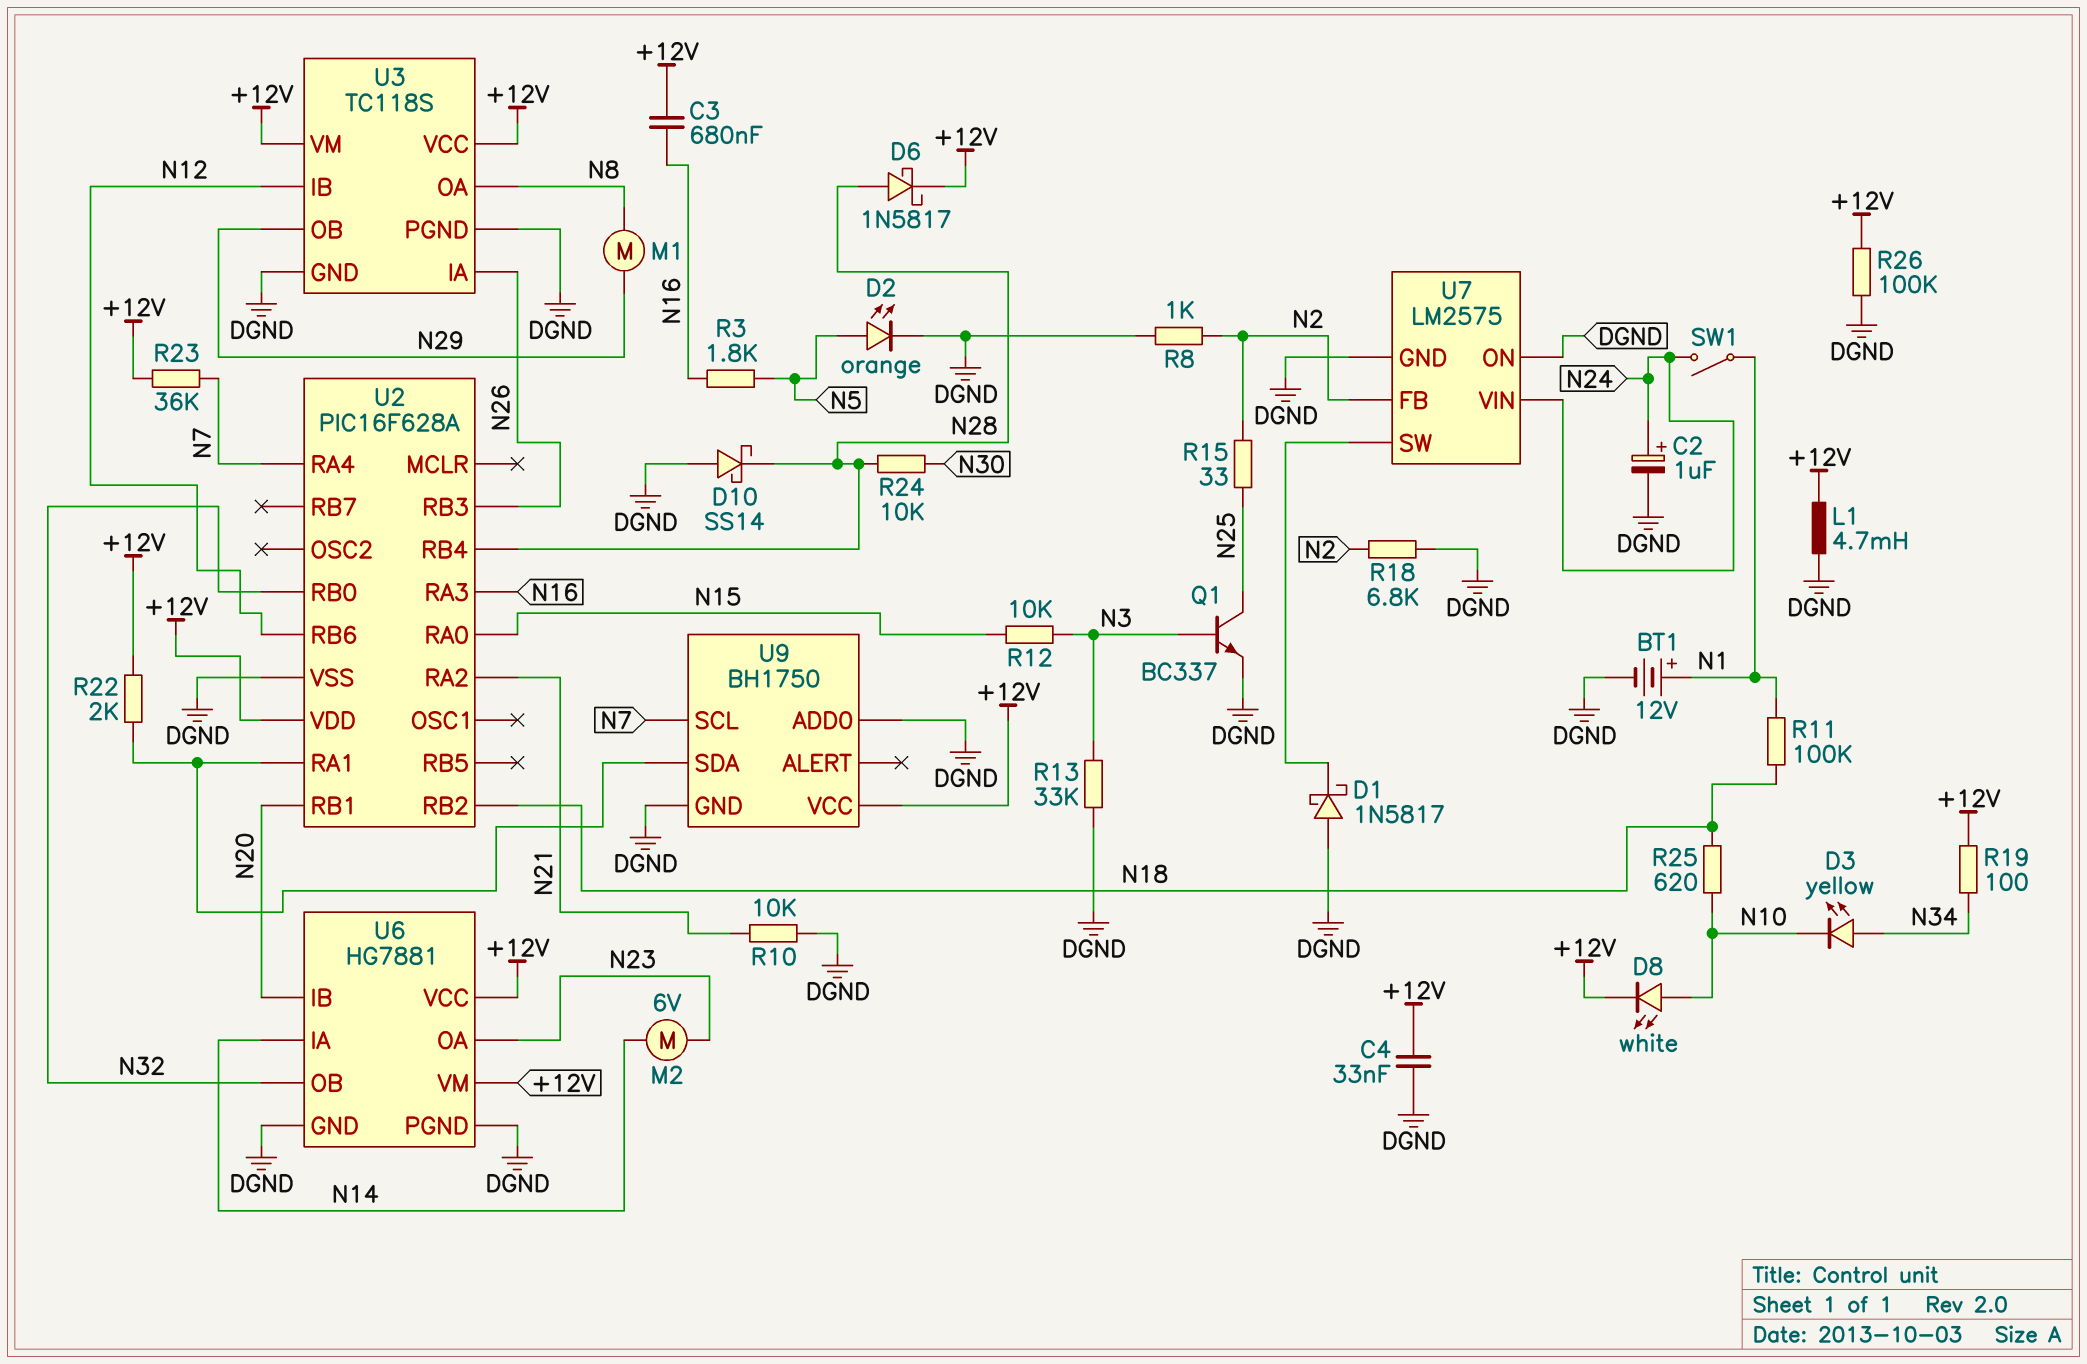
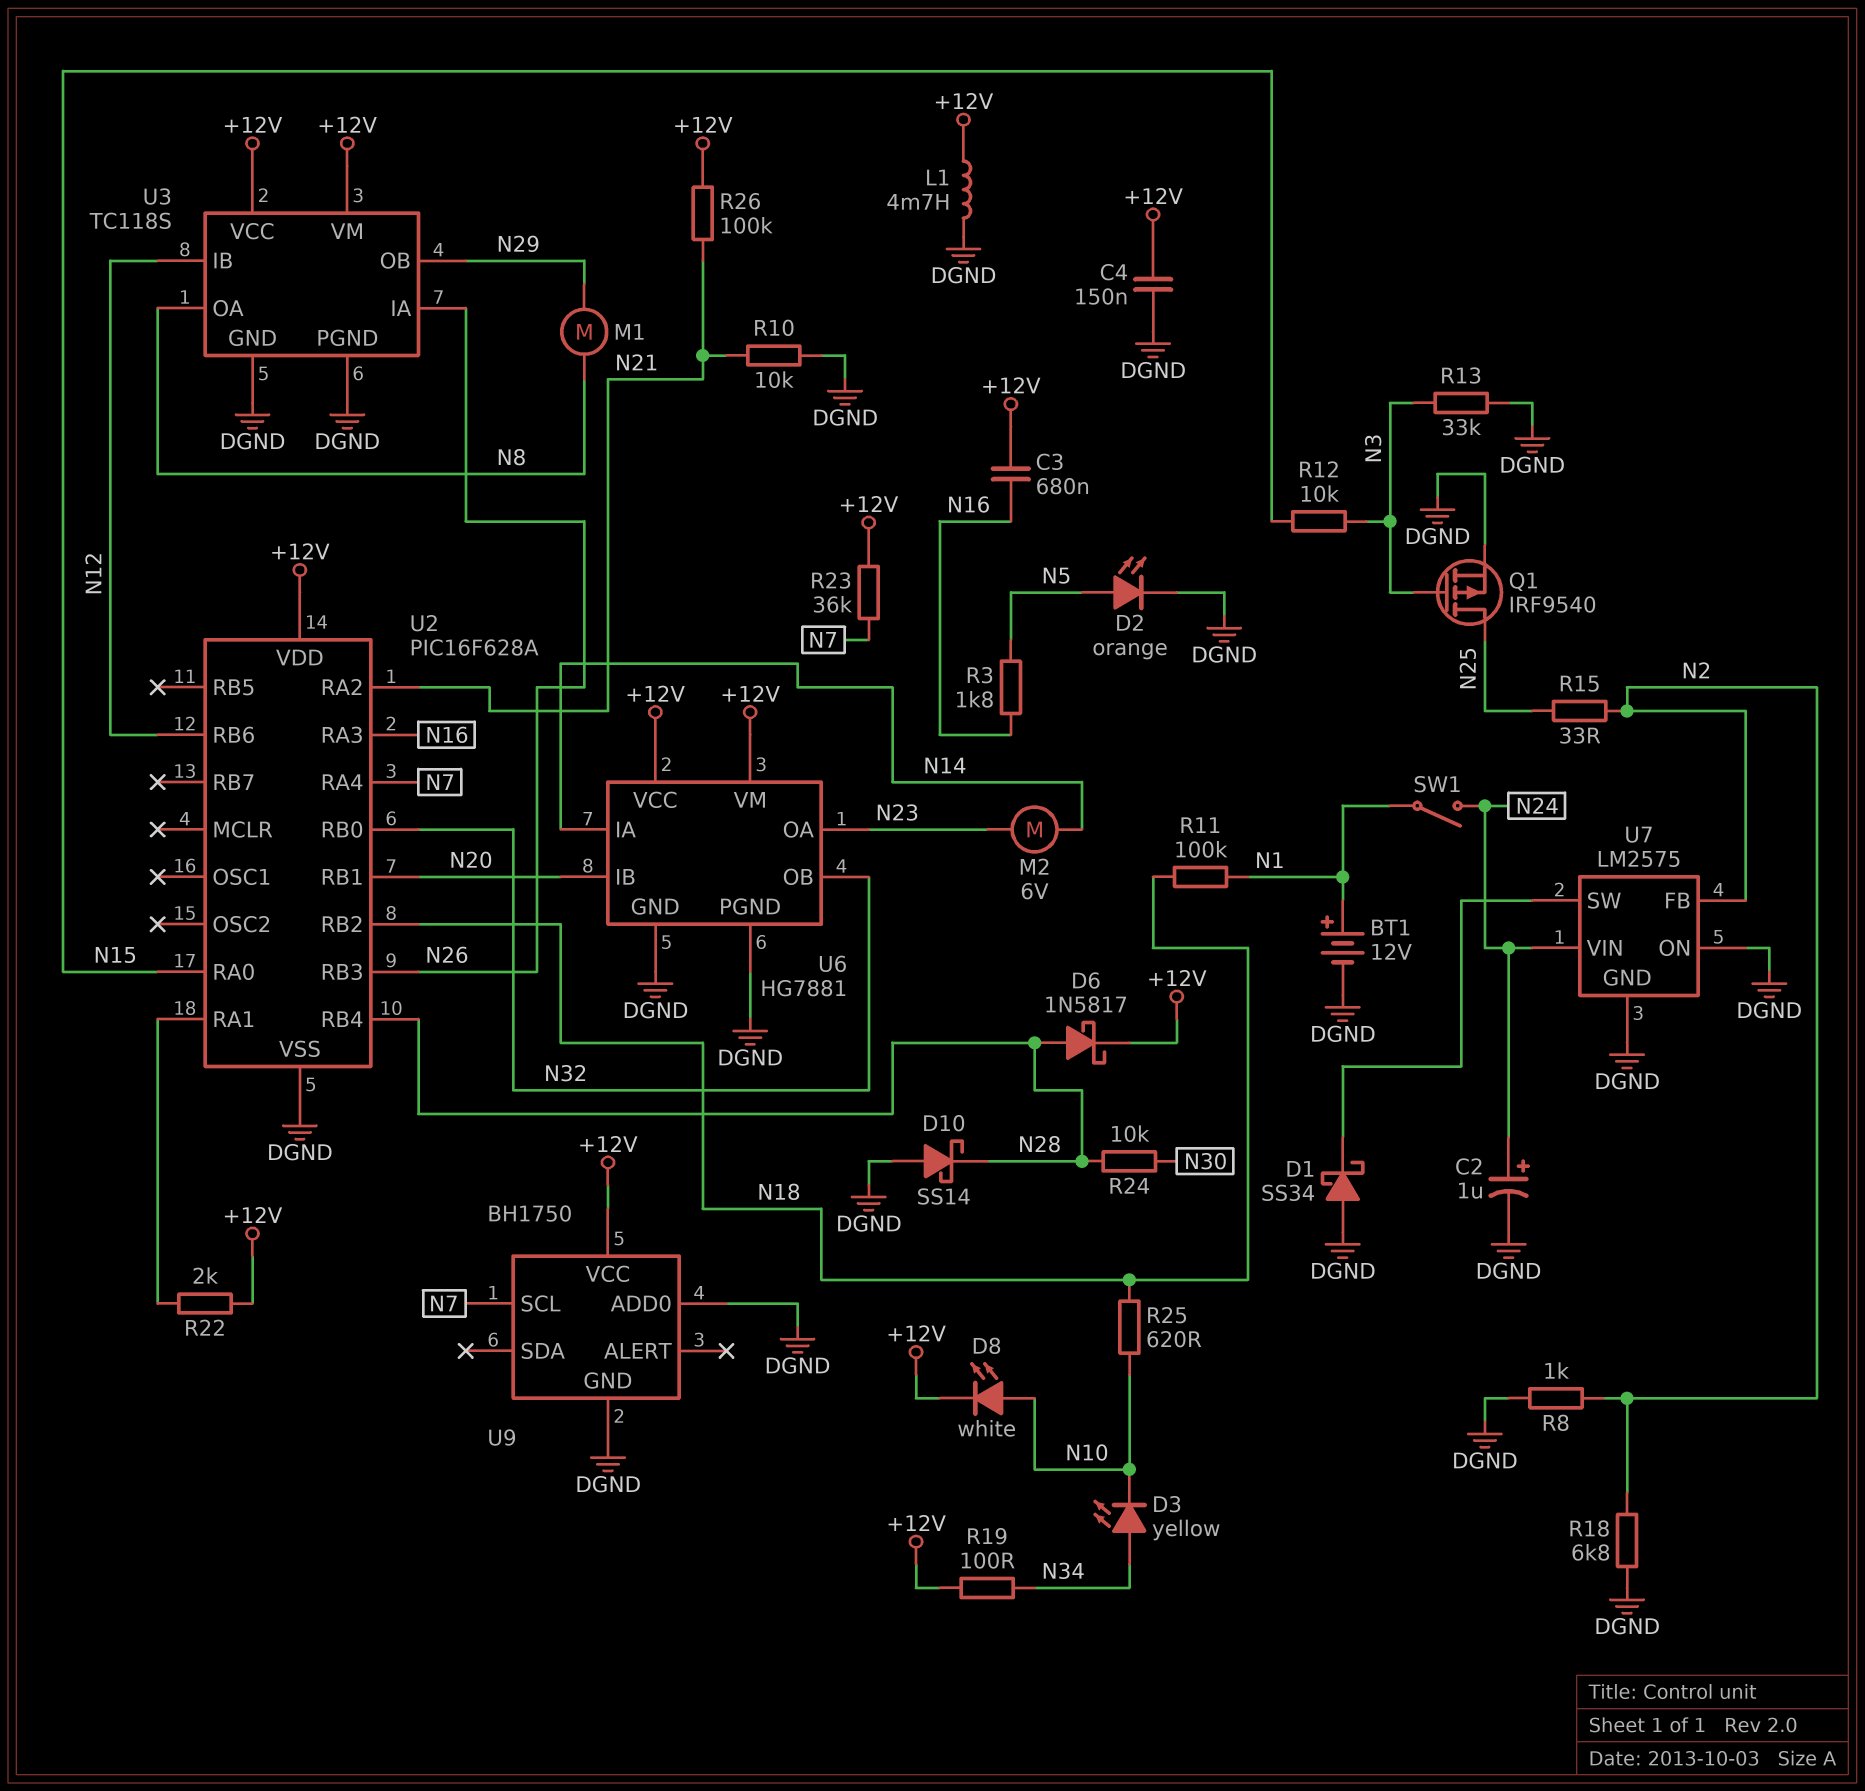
C4: 33nF (+12V, DGND) -> 150nF (+12V, DGND)
D1: schottky 1N5817 (A DGND, K U7/SW) -> schottky SS34 (A DGND, K U7/SW)
Q1: NPN BC337 (B N3, C N25, E DGND) -> PMOS IRF9540 (G N3, D N25, S DGND)
R26: 100k (+12V, DGND) -> 100k (+12V, N21)
U9 pin SDA: U2/RA1 -> none

